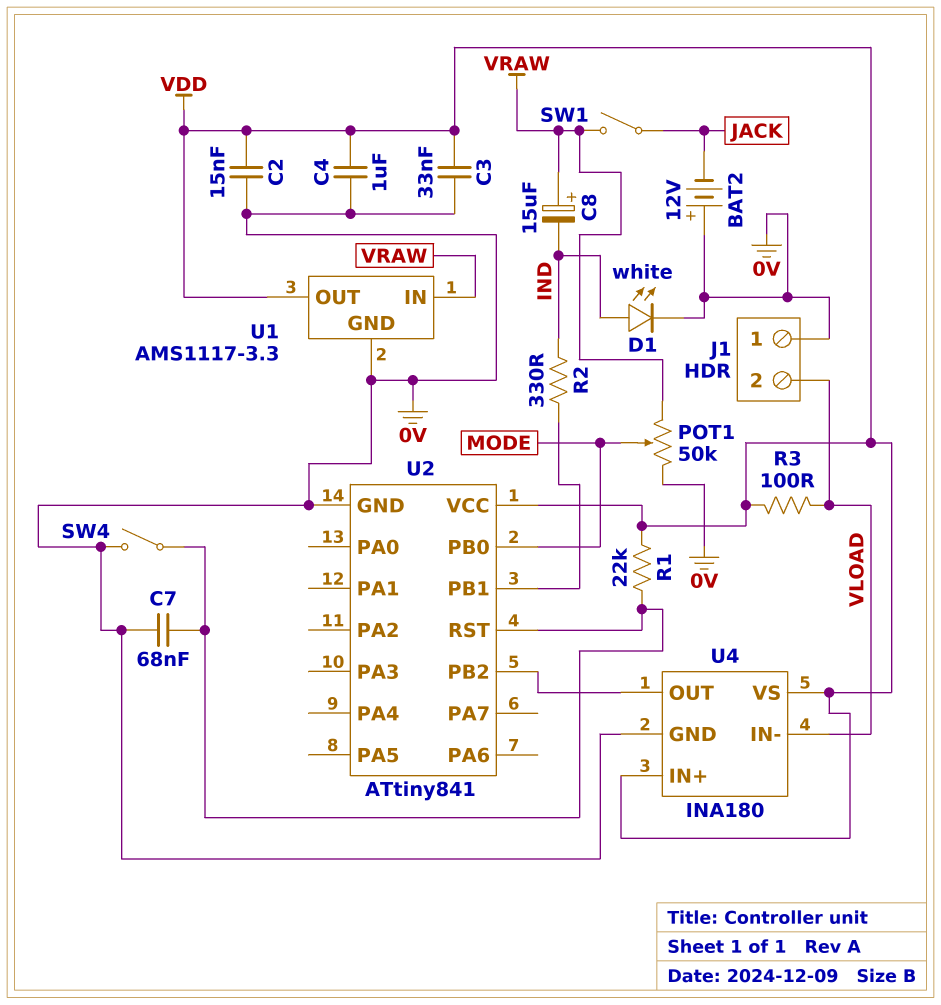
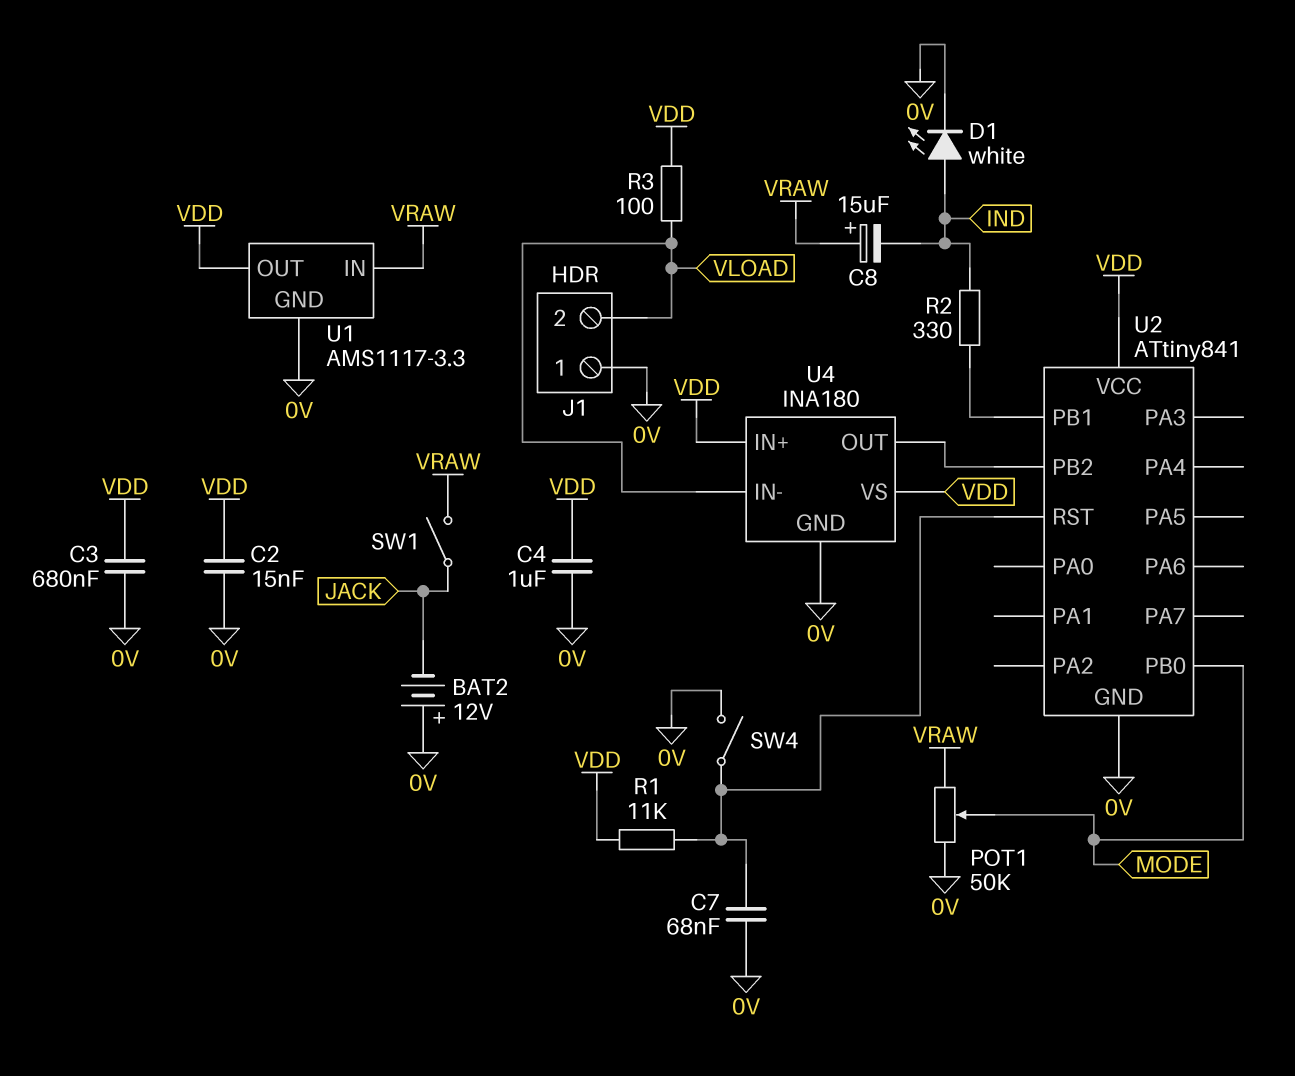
C3: 33nF (0V, VDD) -> 680nF (0V, VDD)
R1: 22k (U2/RST, VDD) -> 11k (U2/RST, VDD)

